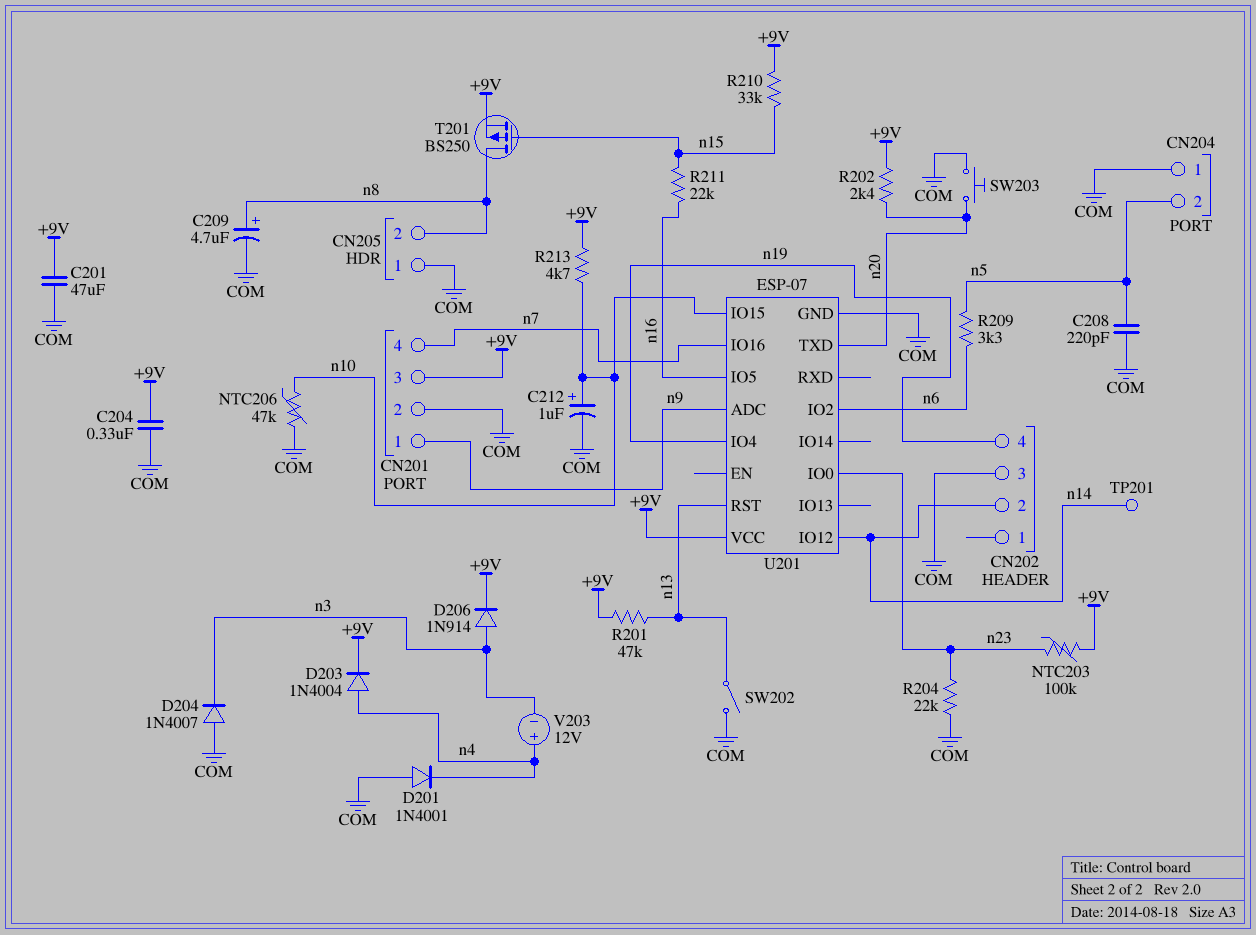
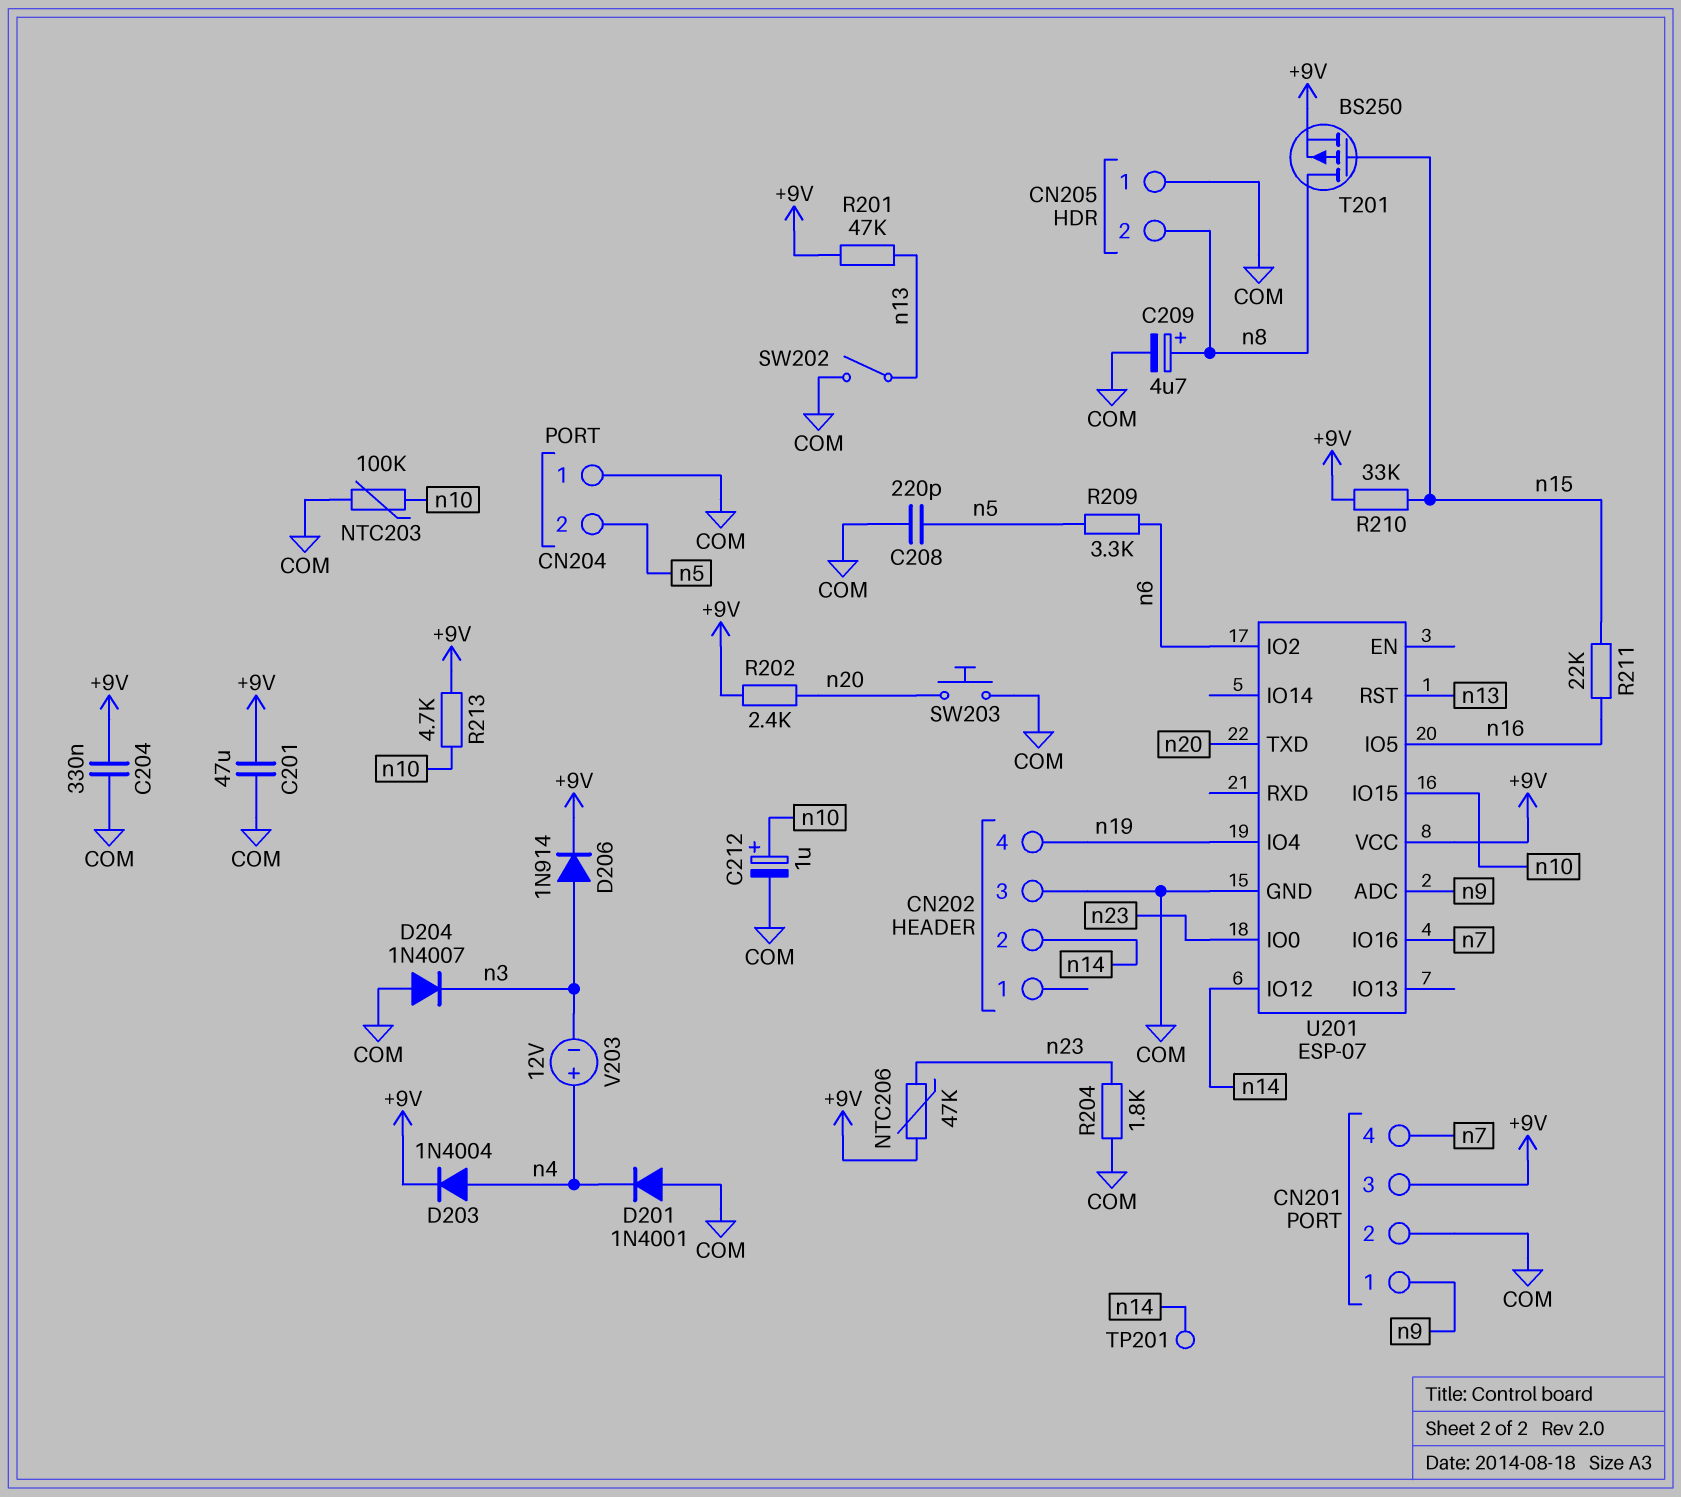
NTC203: 100k (+9V, n23) -> 100k (COM, n10)
NTC206: 47k (COM, n10) -> 47k (+9V, n23)
R204: 22k (COM, n23) -> 1.8k (COM, n23)

